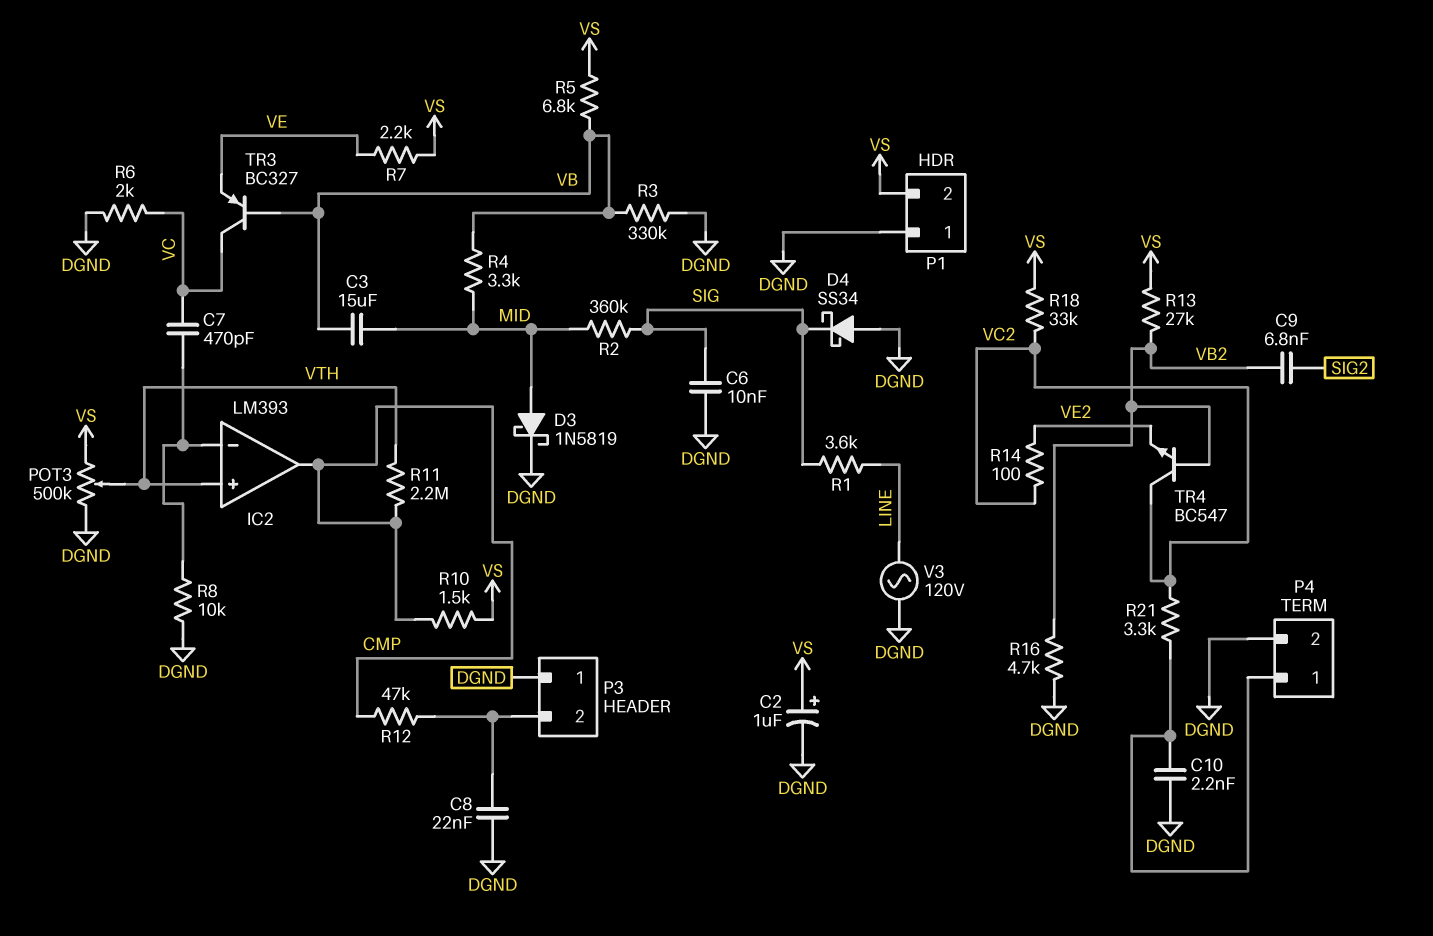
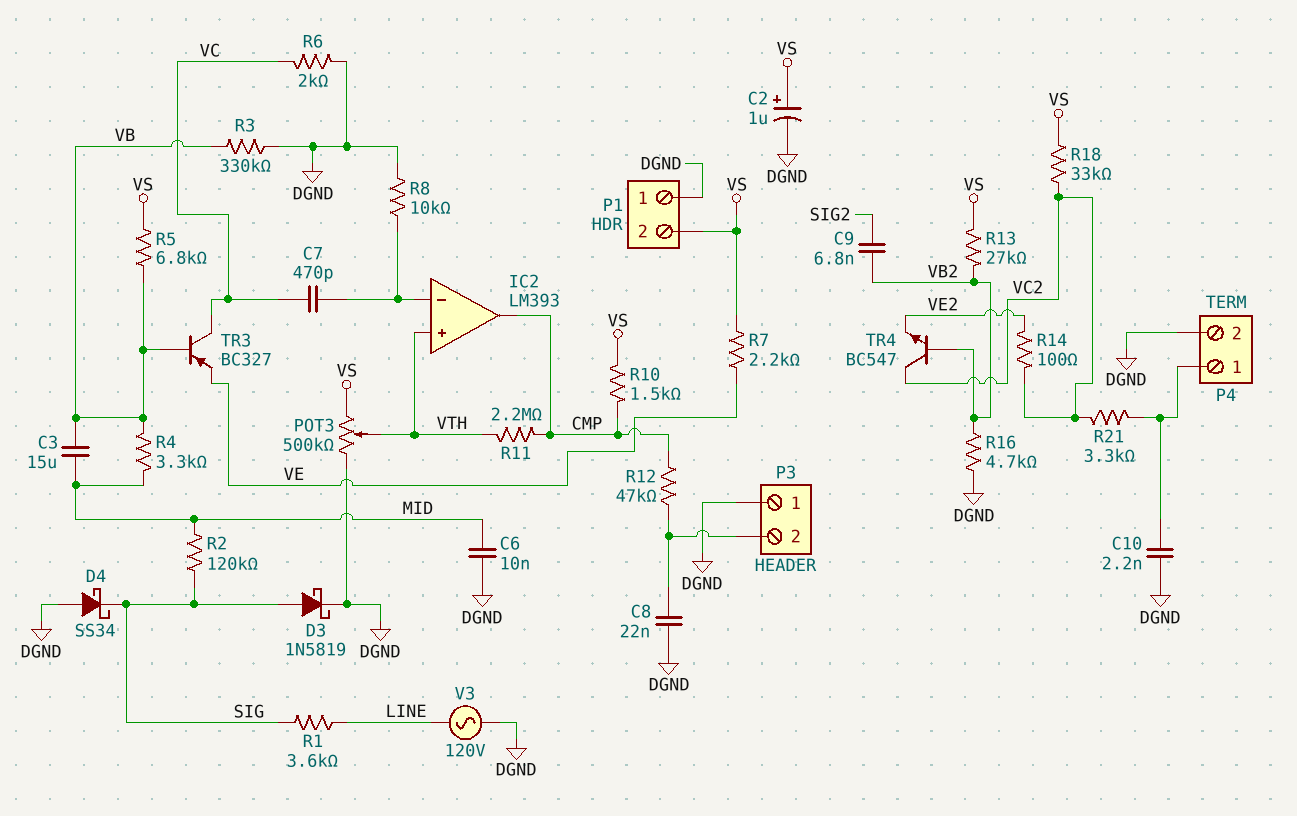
C6: 10nF (DGND, SIG) -> 10nF (DGND, MID)
D3: schottky 1N5819 (A MID, K DGND) -> schottky 1N5819 (A SIG, K DGND)
R2: 360k (MID, SIG) -> 120k (MID, SIG)

